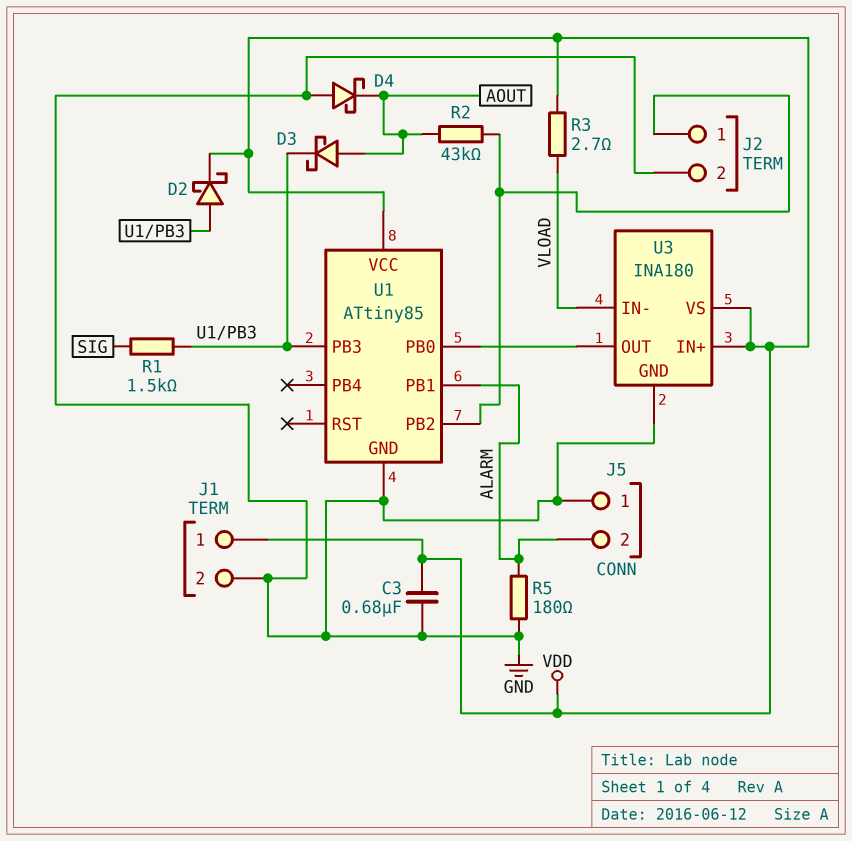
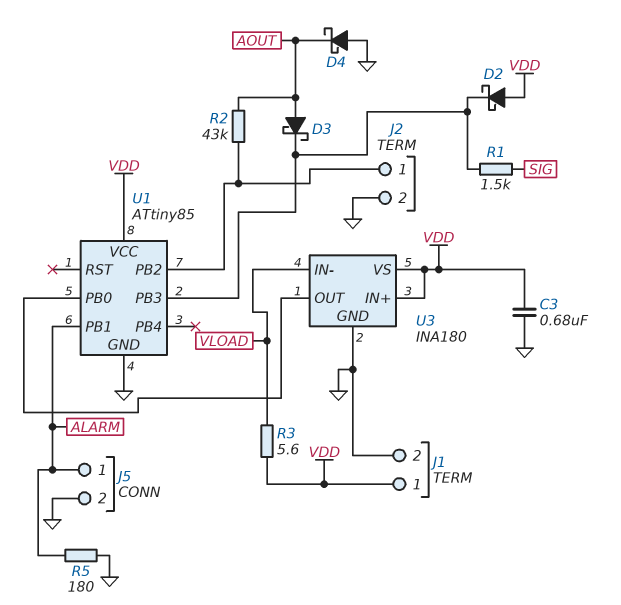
D2: schottky (A U1/PB3, K VDD) -> schottky (A VDD, K U1/PB3)
J5 pin 1: GND -> ALARM
J5 pin 2: ALARM -> GND
R3: 2.7 (VDD, VLOAD) -> 5.6 (VDD, VLOAD)

